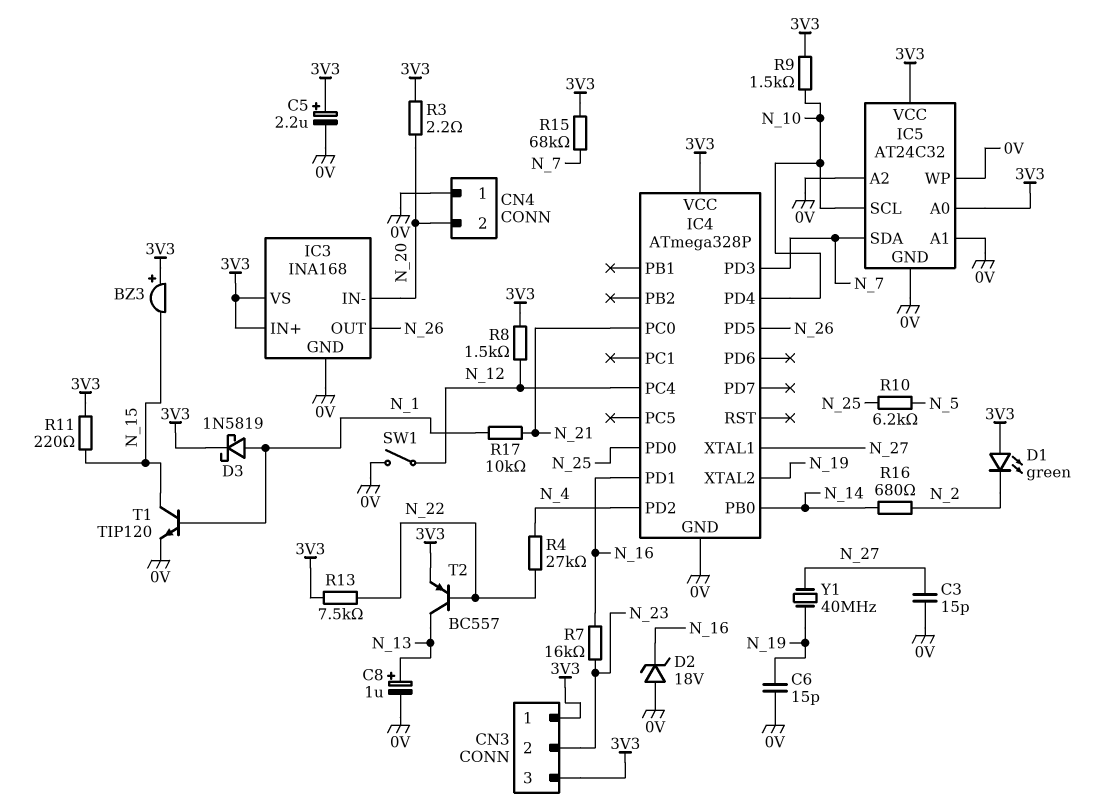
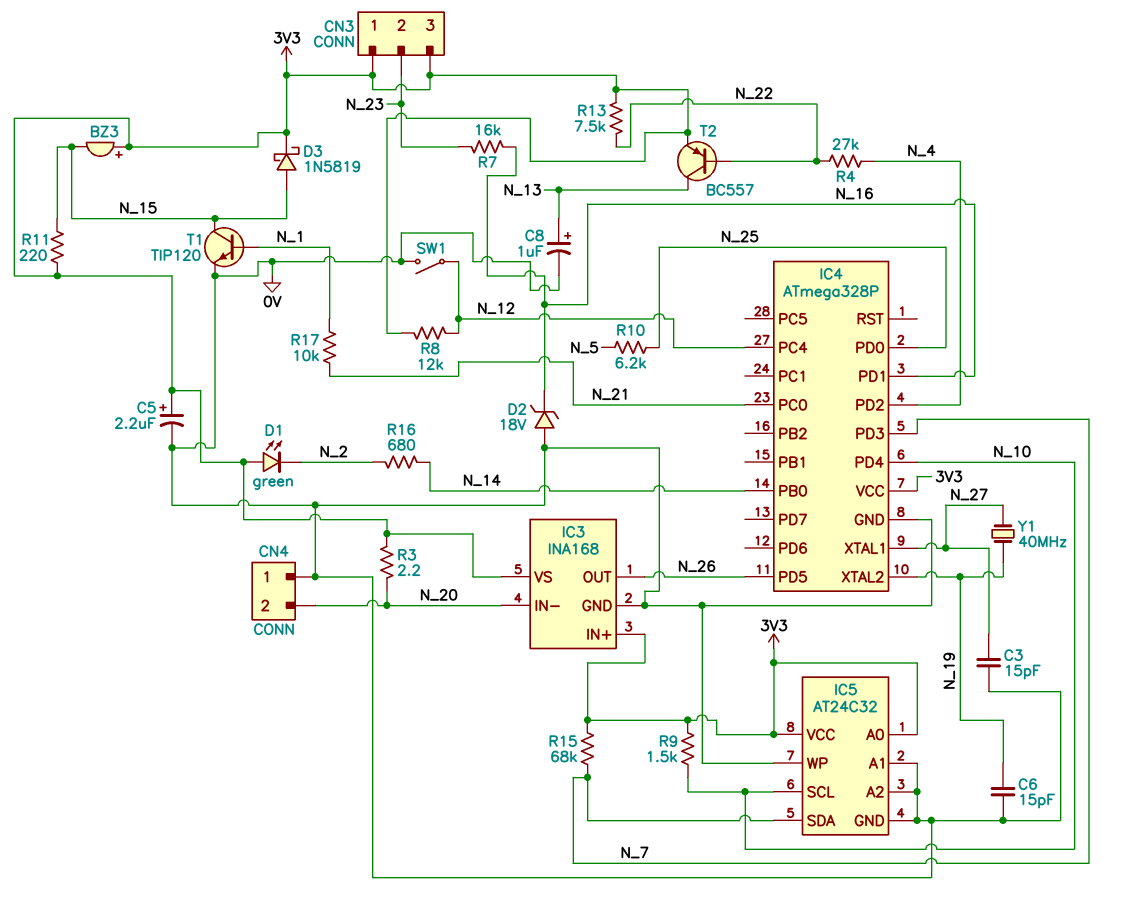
D3: schottky 1N5819 (A N_1, K 3V3) -> schottky 1N5819 (A N_15, K 3V3)
R8: 1.5k (3V3, N_12) -> 12k (3V3, N_12)

